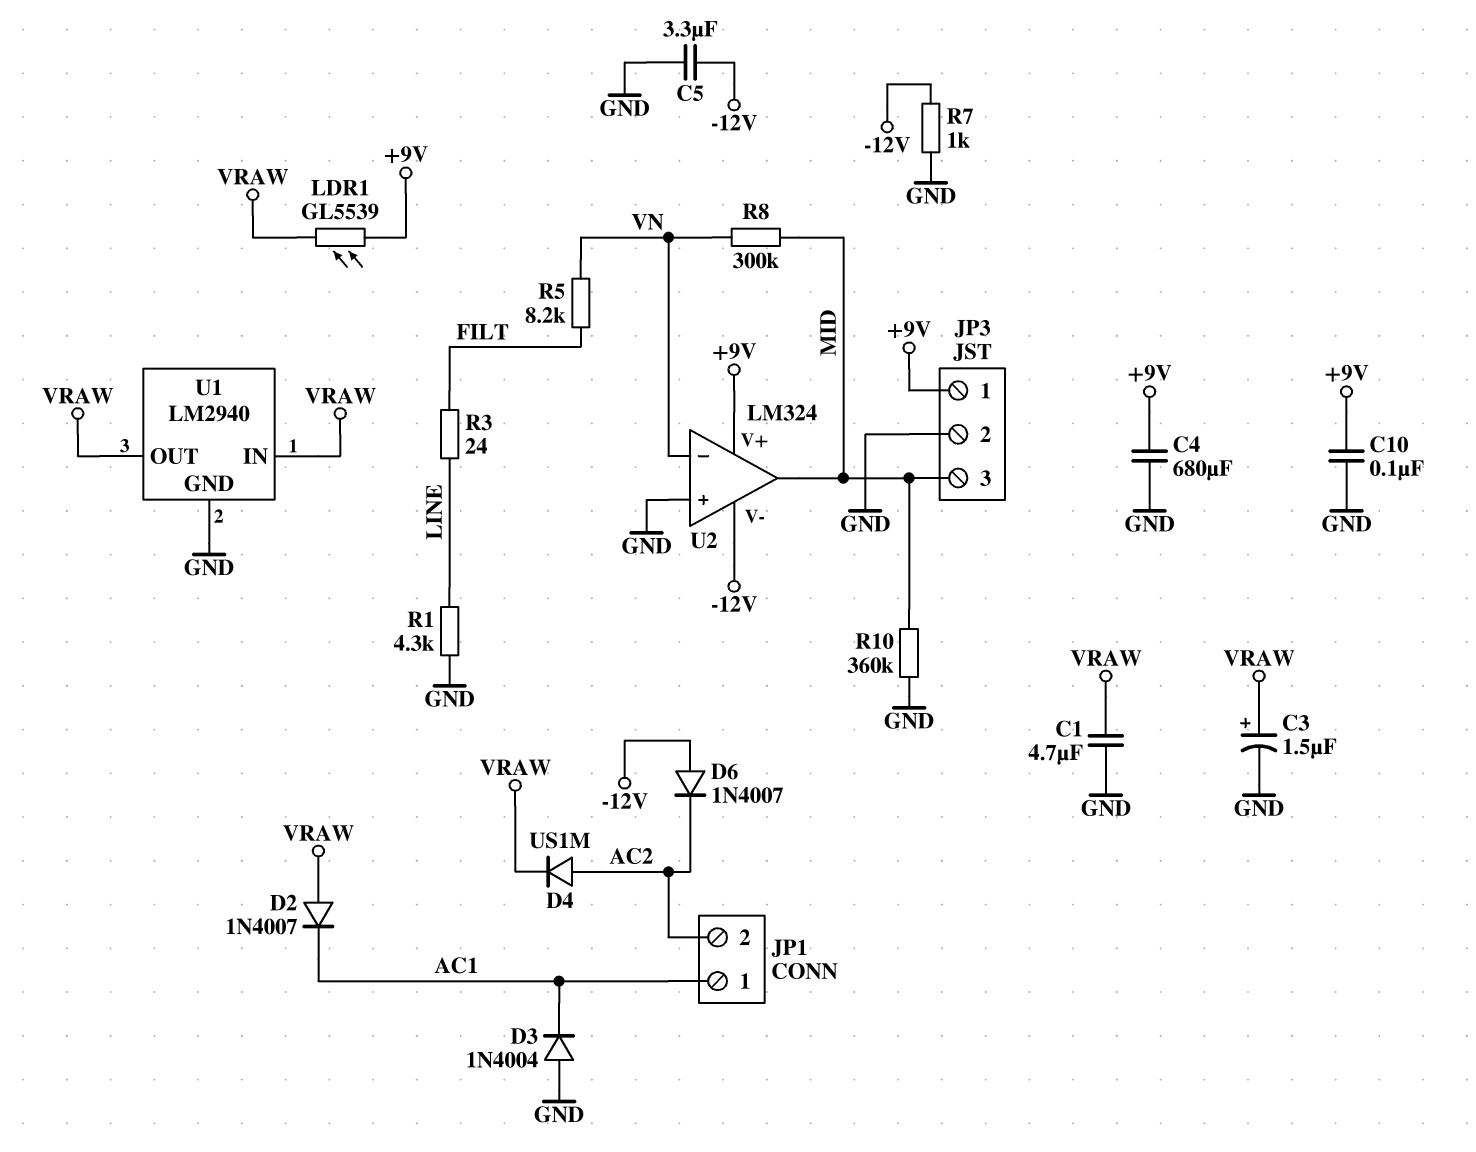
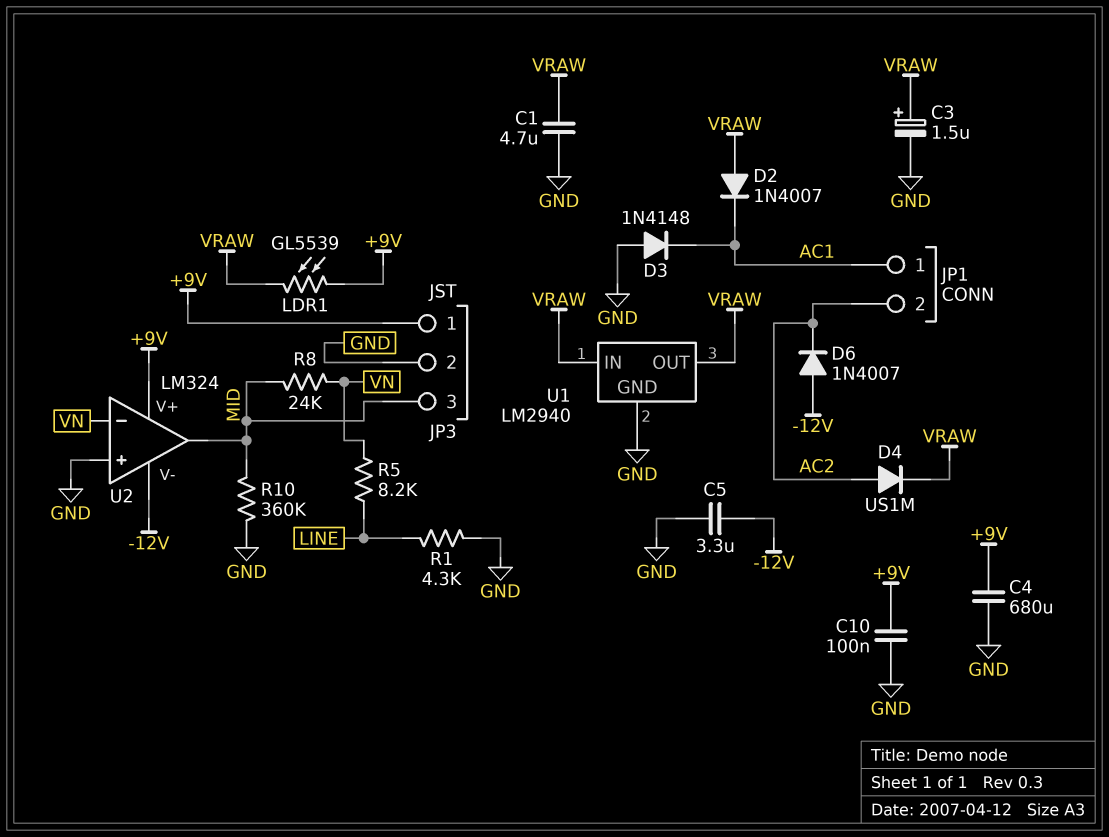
D3: diode 1N4004 (A GND, K AC1) -> diode 1N4148 (A GND, K AC1)
R3: 24 (FILT, LINE) -> none
R5: 8.2k (FILT, VN) -> 8.2k (LINE, VN)
R7: 1k (-12V, GND) -> none
R8: 300k (MID, VN) -> 24k (MID, VN)

